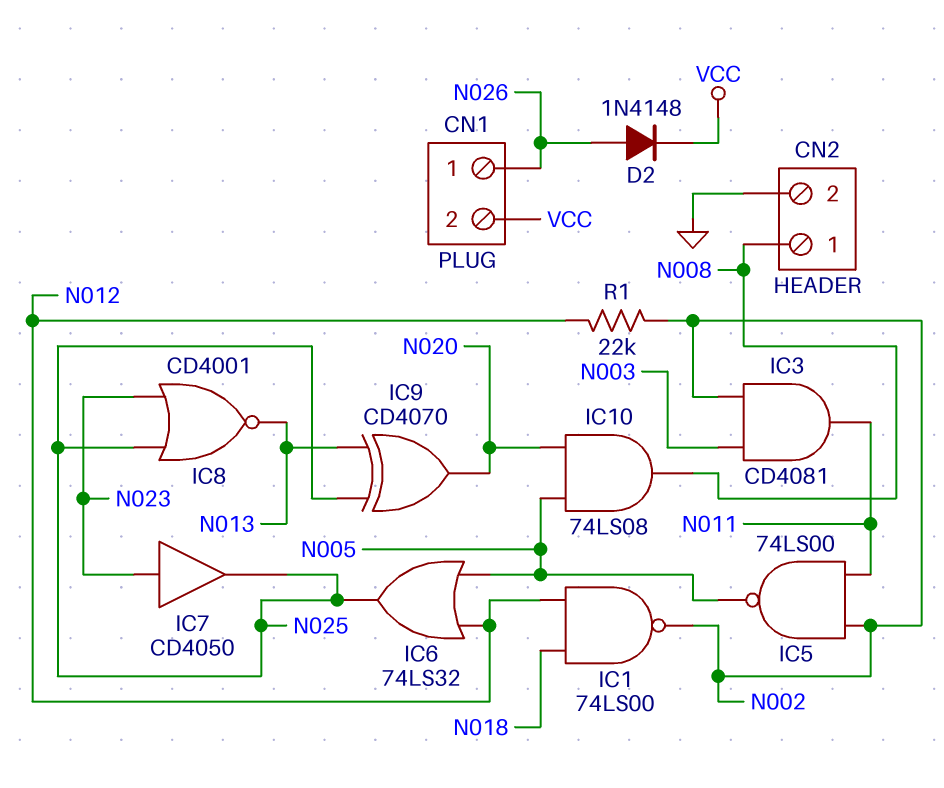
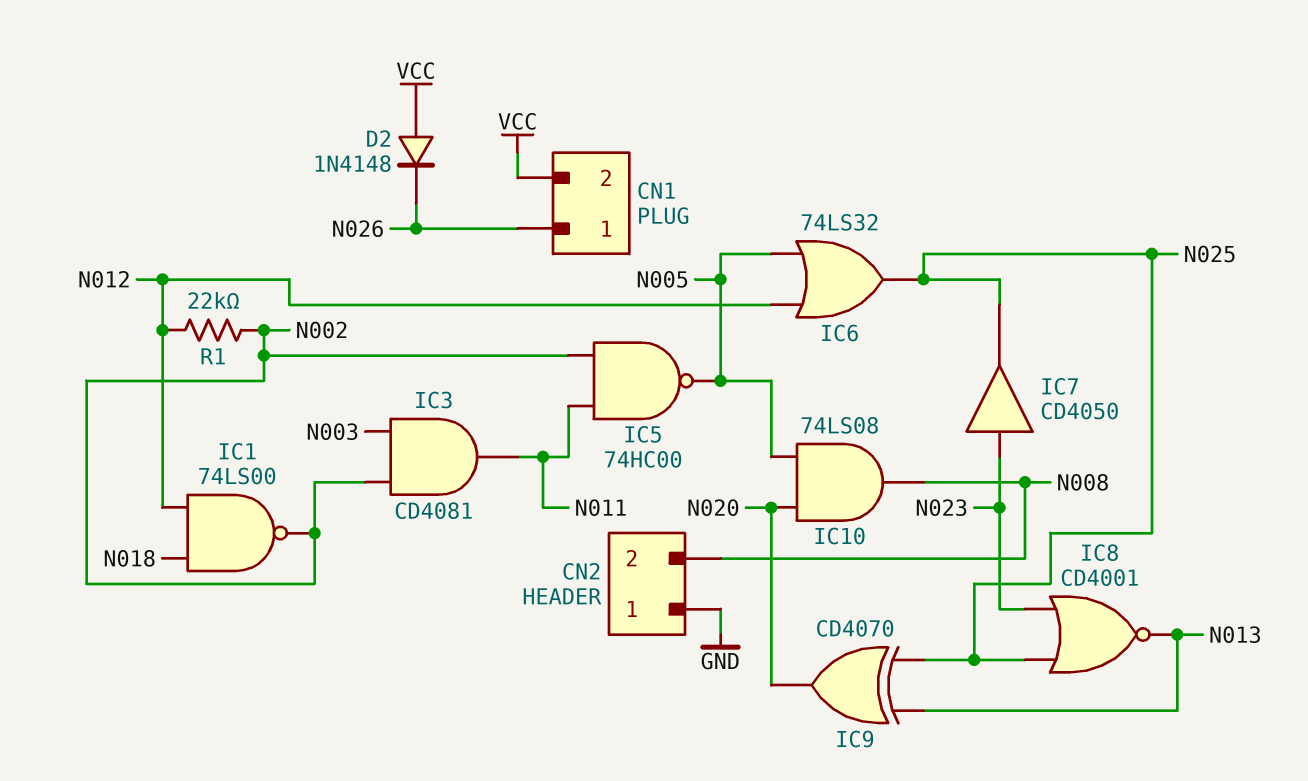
CN2 pin 1: N008 -> GND
CN2 pin 2: GND -> N008
D2: diode 1N4148 (A N026, K VCC) -> diode 1N4148 (A VCC, K N026)
IC5: NAND 74LS00 (in N002, in N011, out N005) -> NAND 74HC00 (in N002, in N011, out N005)

